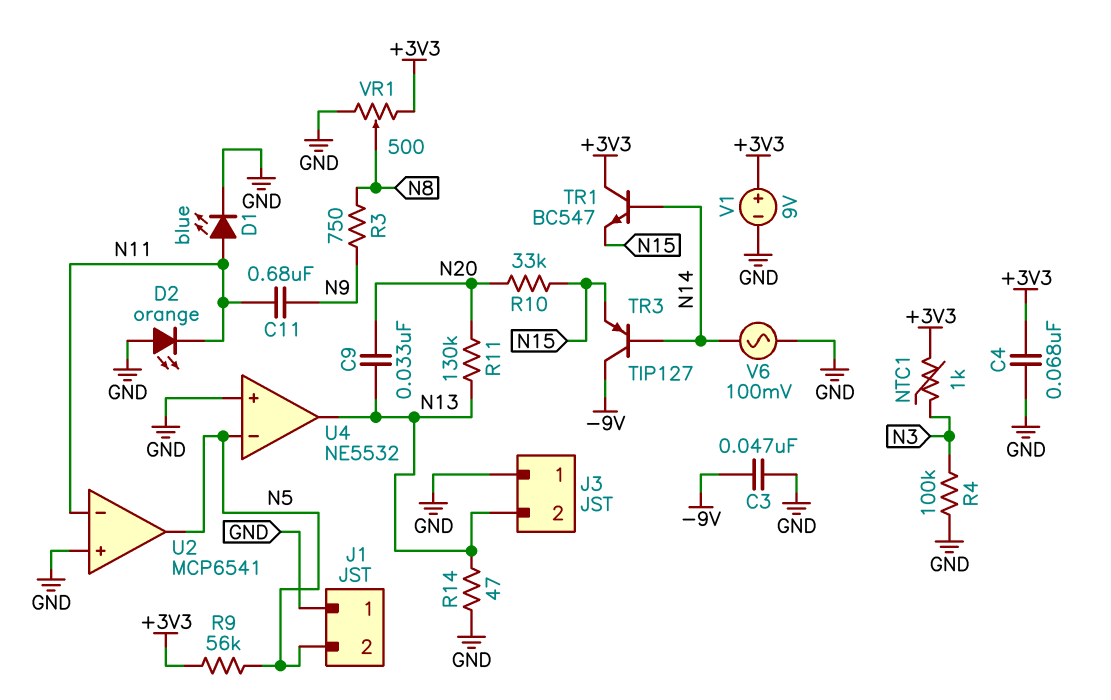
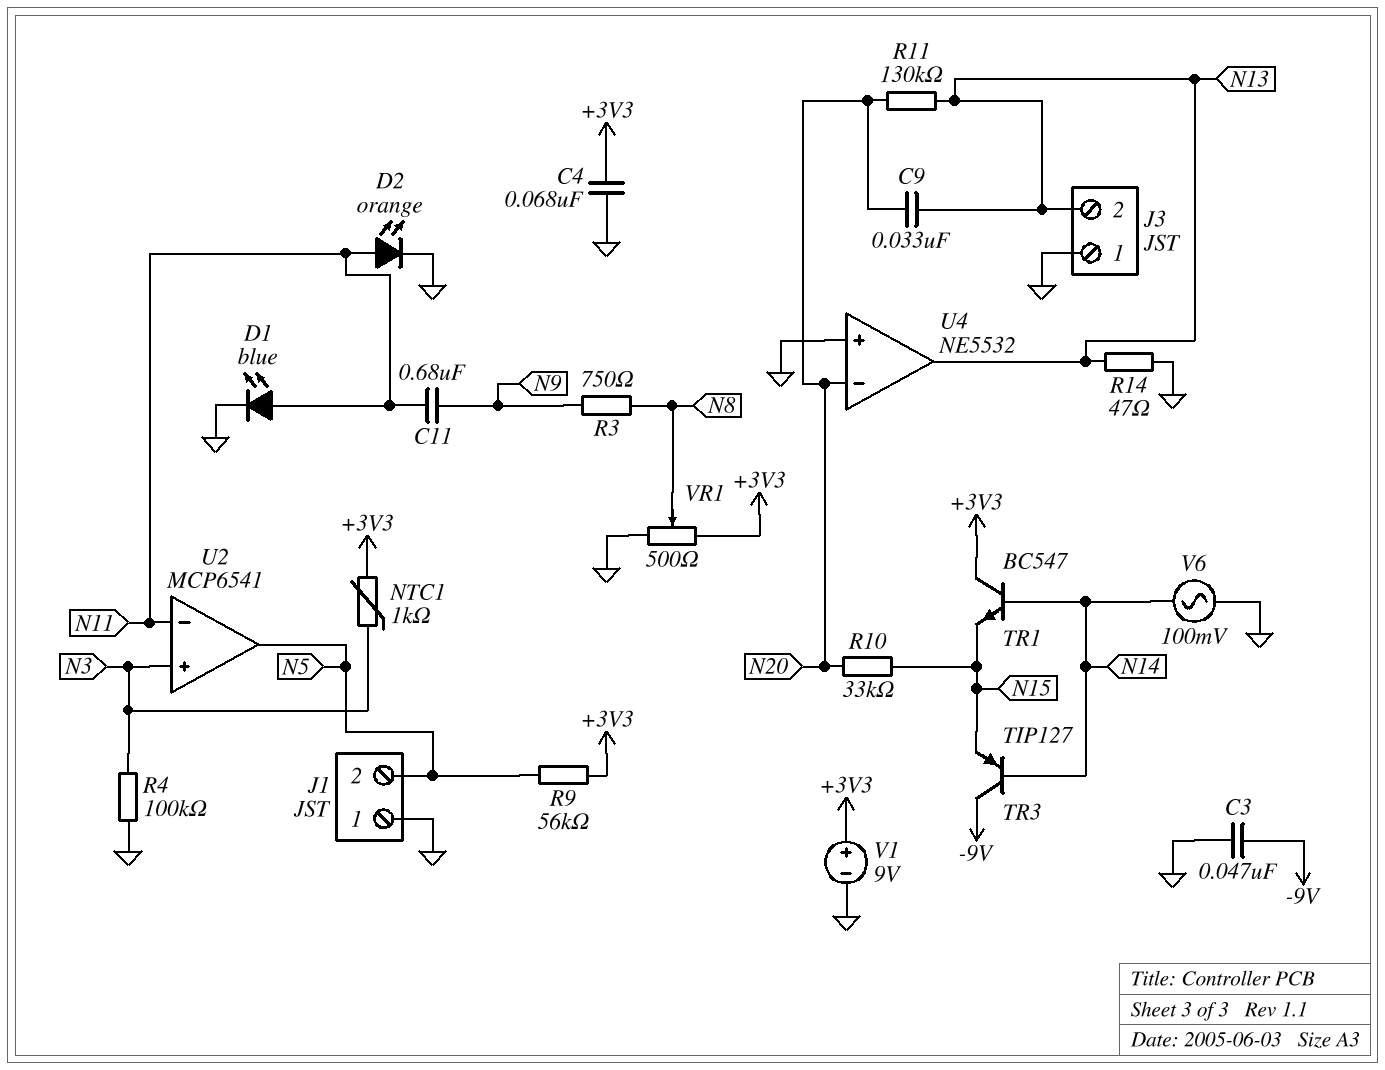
D2: LED orange (A GND, K N11) -> LED orange (A N11, K GND)
U2 pin in+: GND -> N3
U4 pin in-: N5 -> N20

